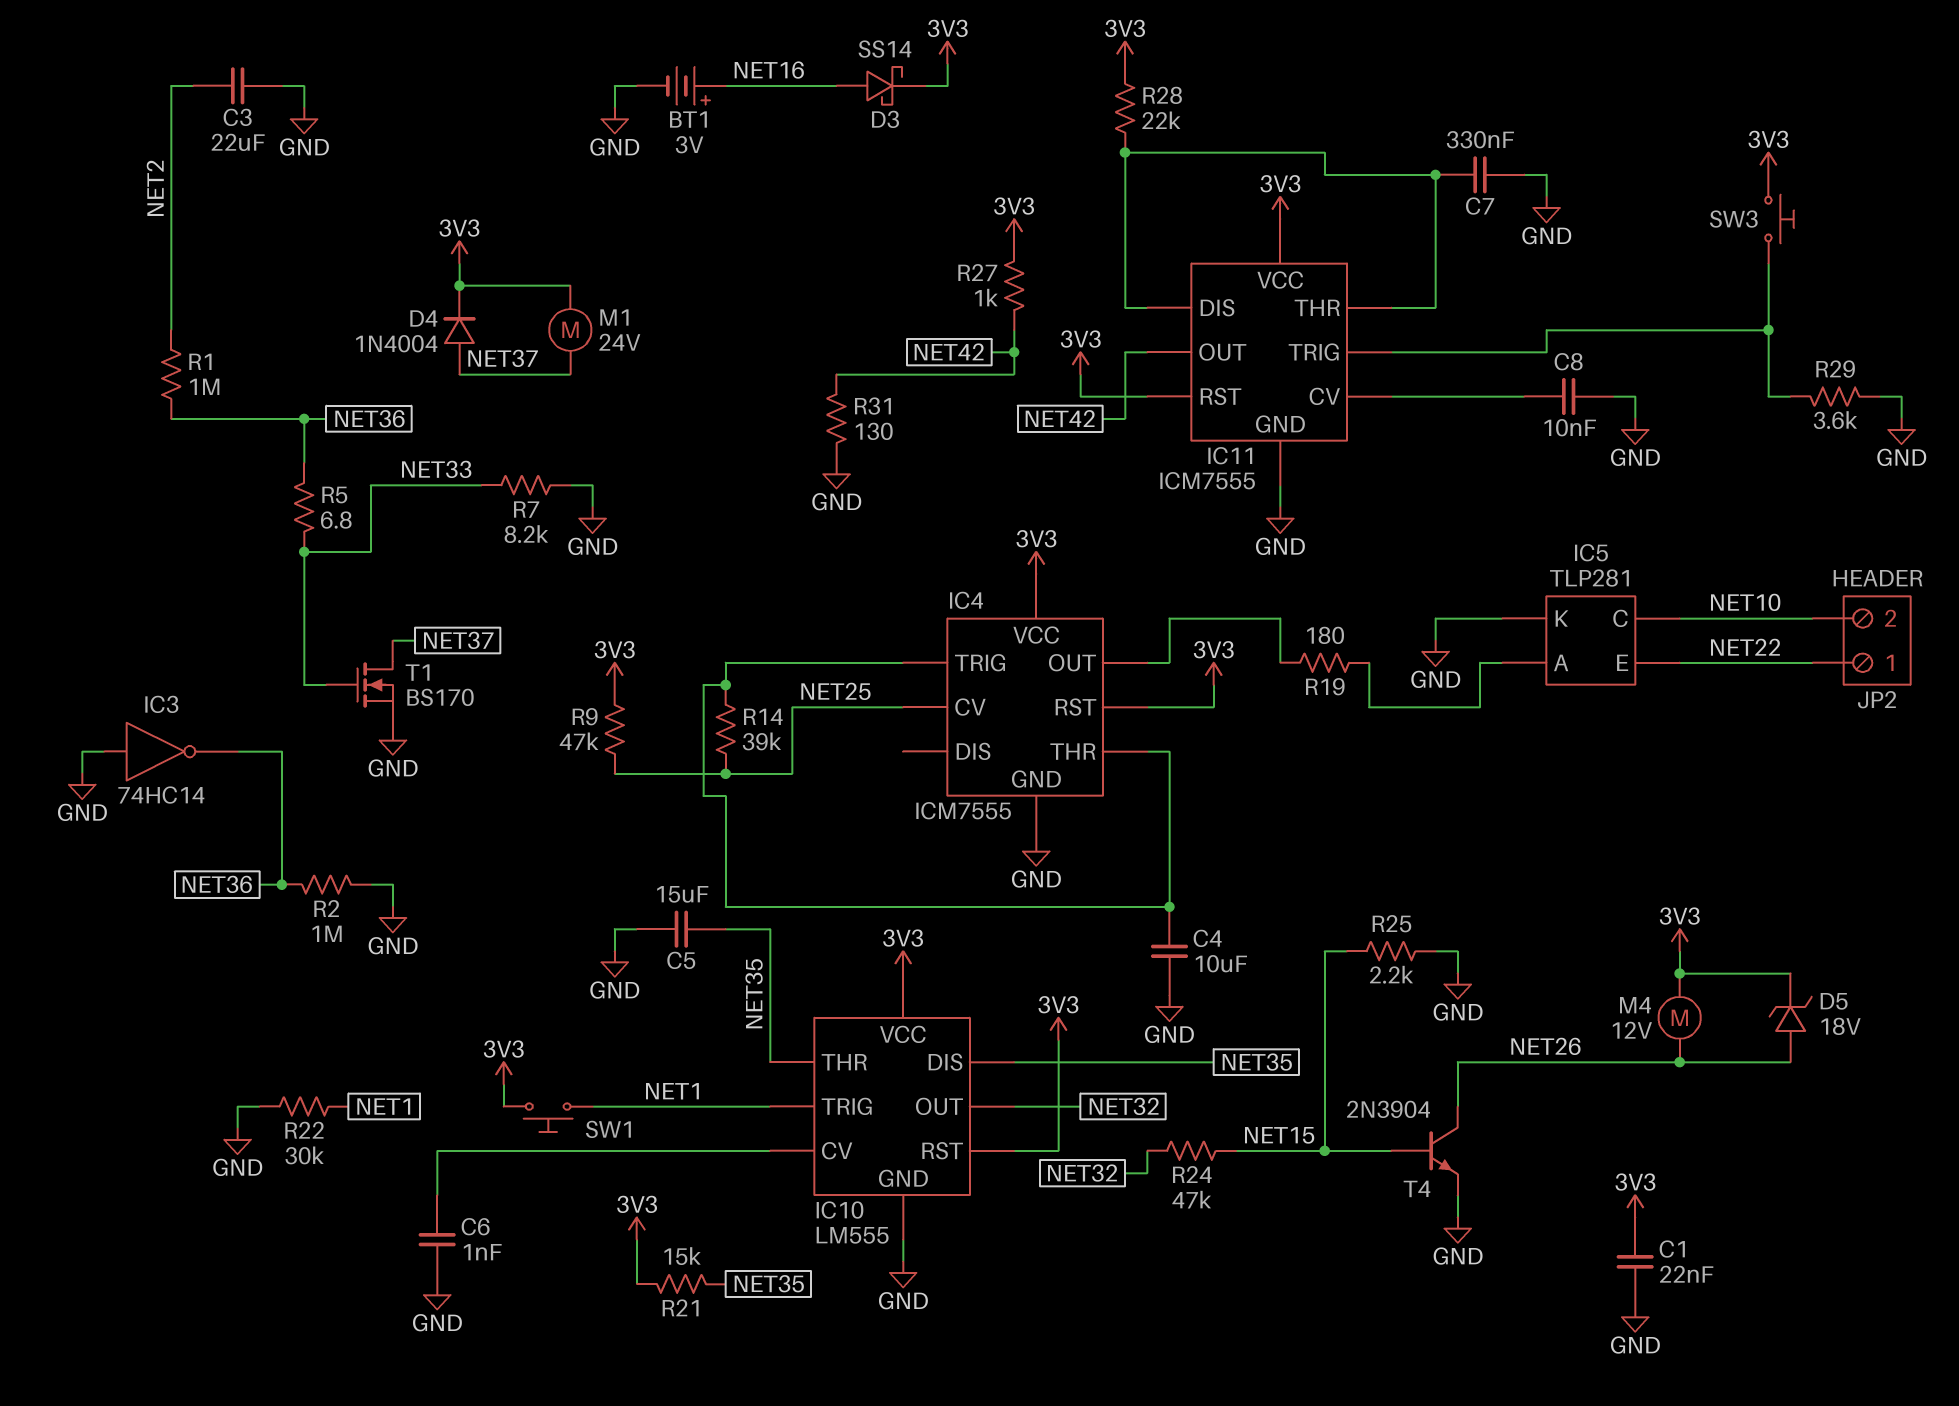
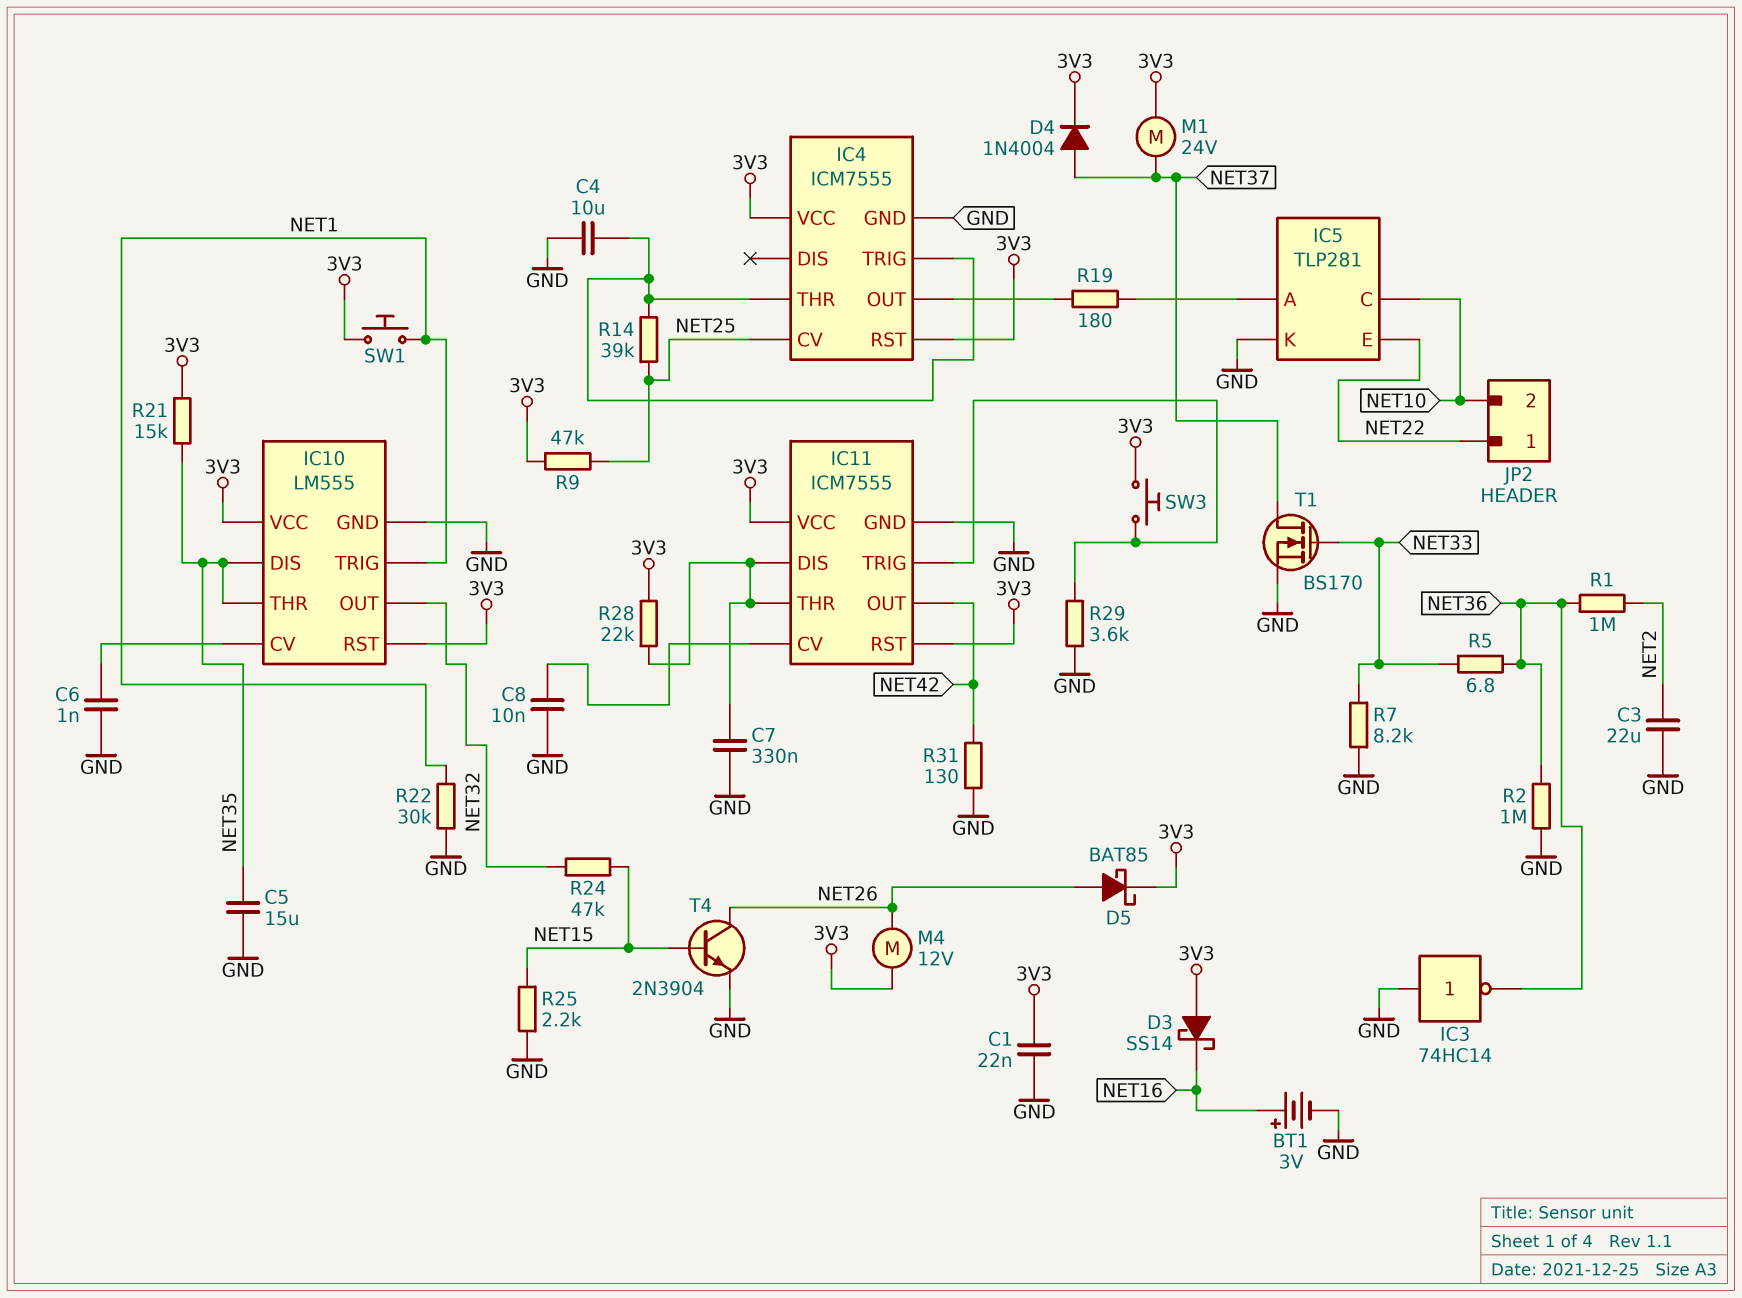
D3: schottky SS14 (A NET16, K 3V3) -> schottky SS14 (A 3V3, K NET16)
D5: zener 18V (A NET26, K 3V3) -> schottky BAT85 (A NET26, K 3V3)
R27: 1k (3V3, NET42) -> none

